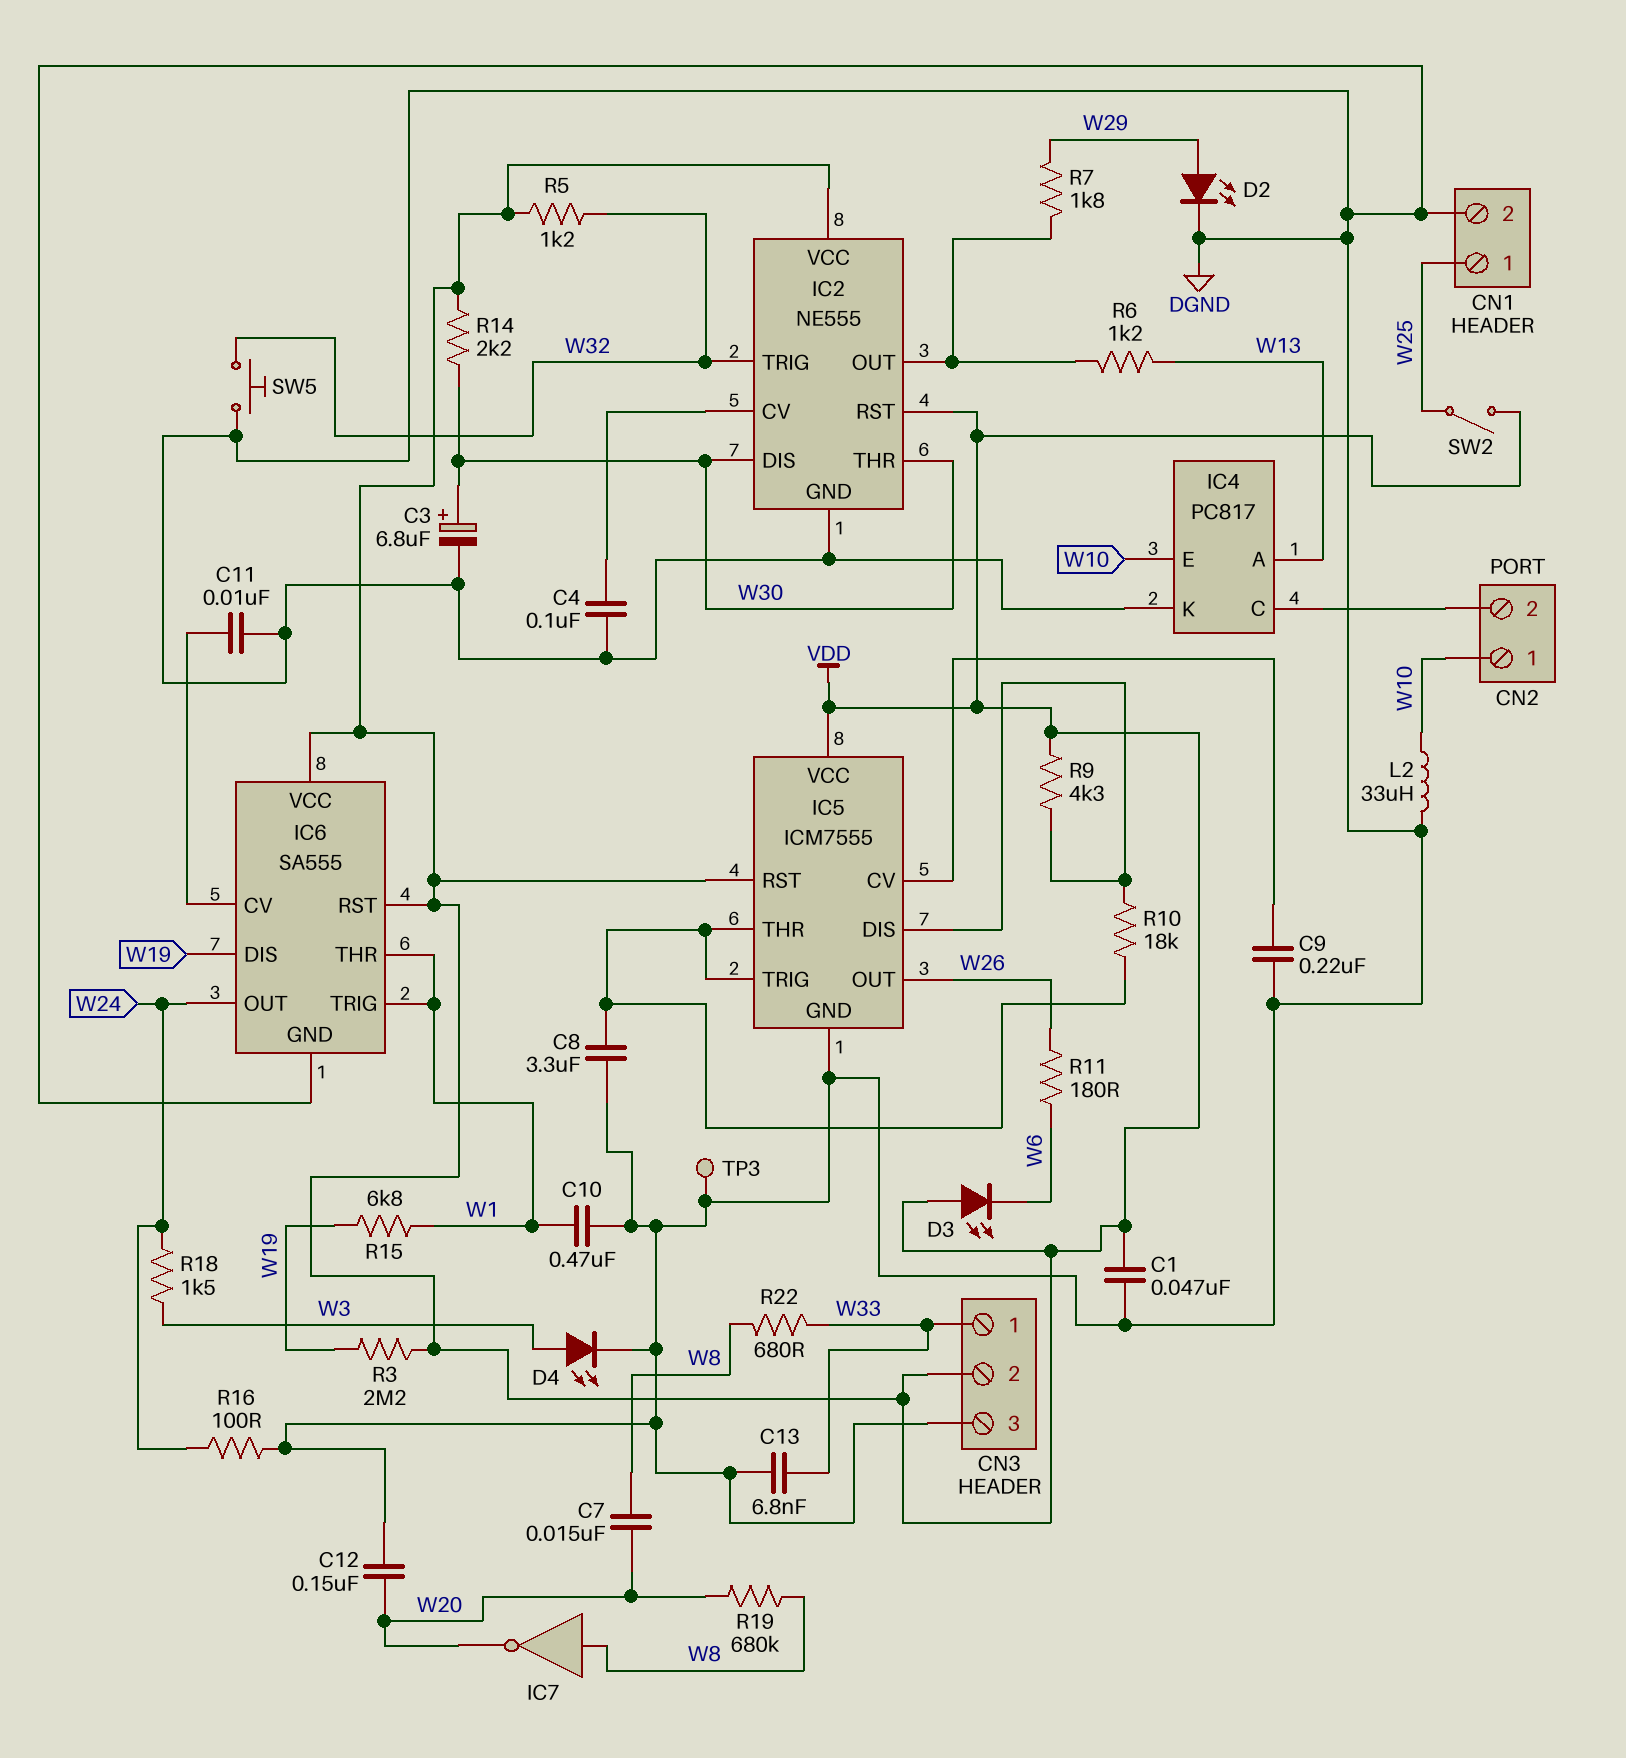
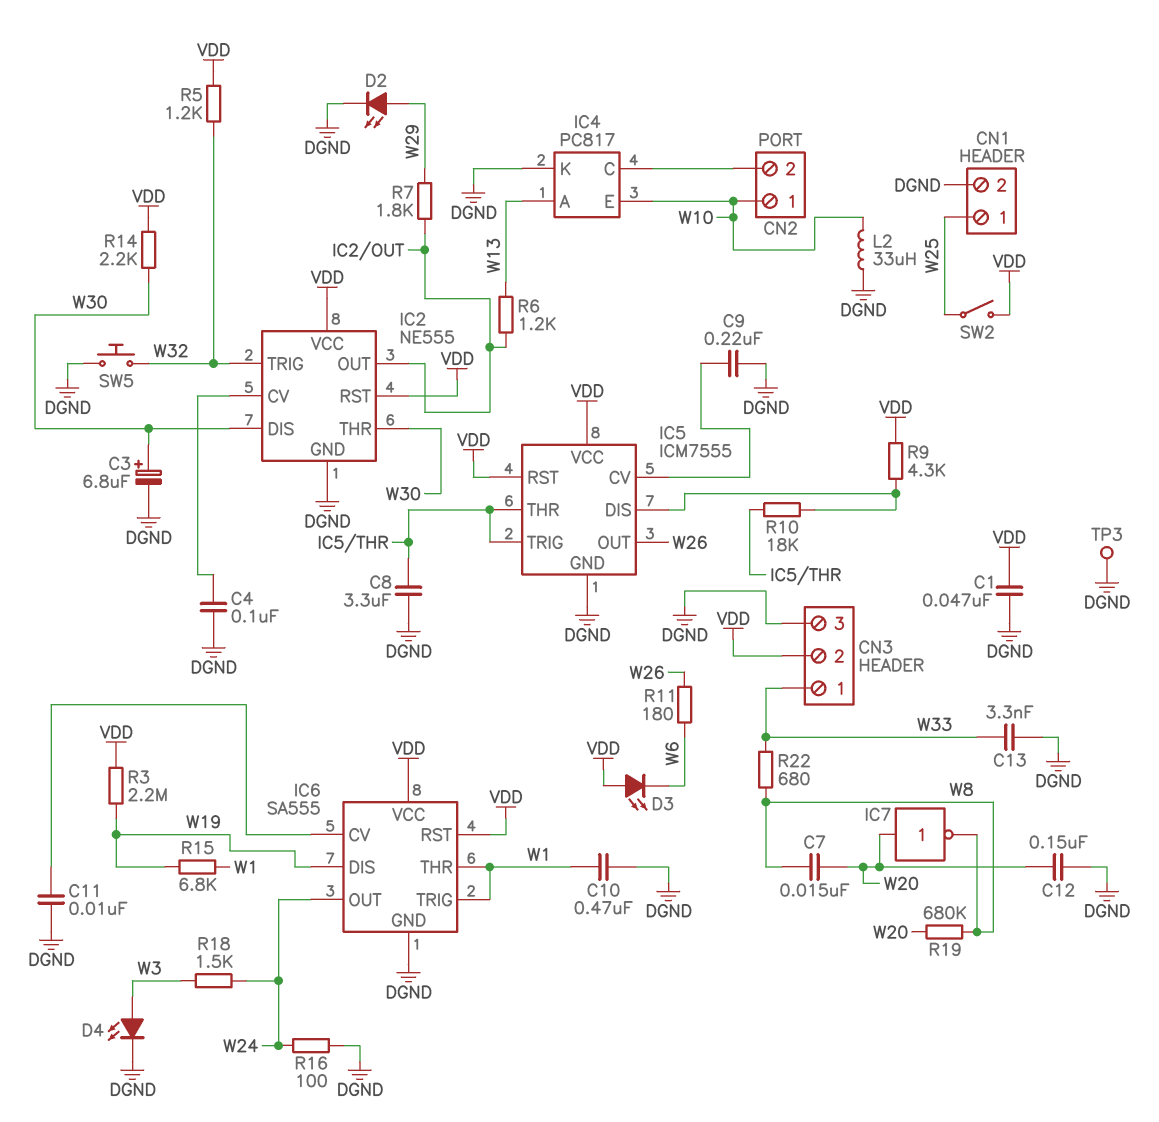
C13: 6.8nF (DGND, W33) -> 3.3nF (DGND, W33)
IC7: NOT (in W8, out W20) -> NOT (in W20, out W8)

